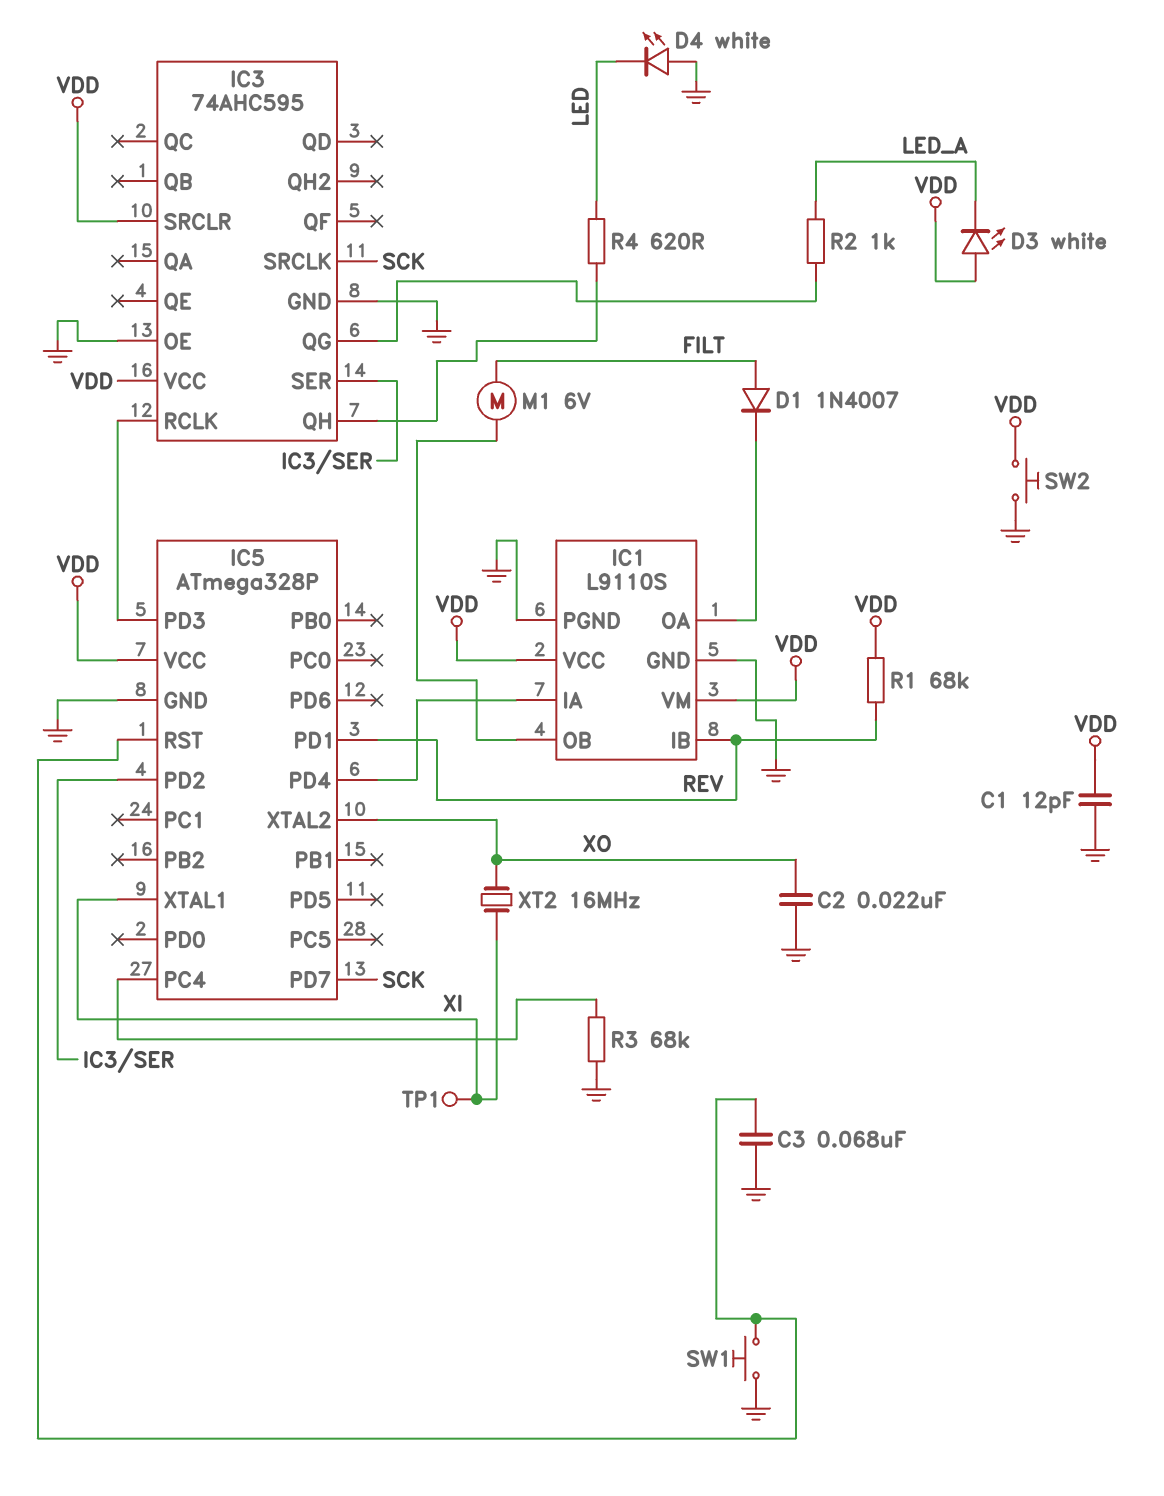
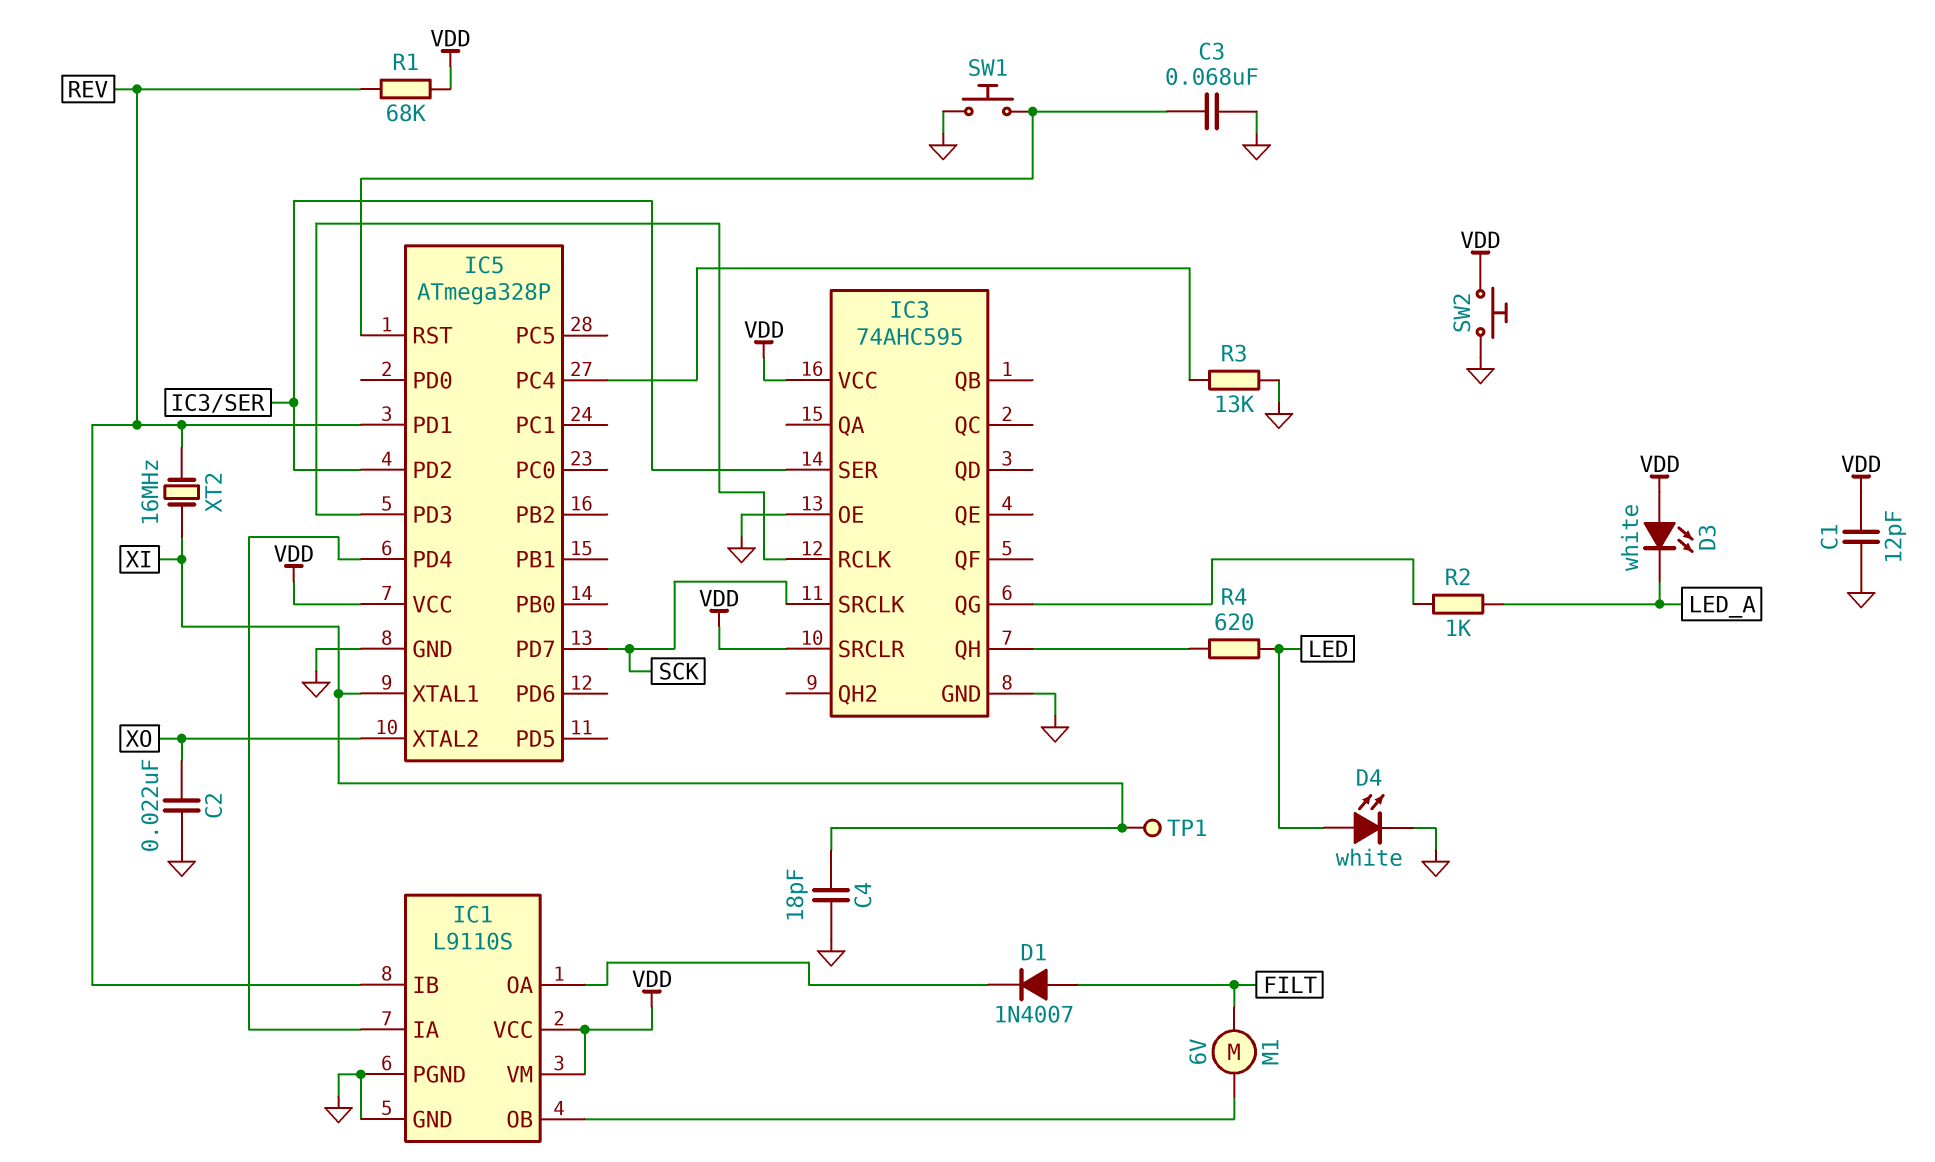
C4: none -> 18pF (GND, XI)
D4: LED white (A GND, K LED) -> LED white (A LED, K GND)
R3: 68k (GND, IC5/PC4) -> 13k (GND, IC5/PC4)
XT2: 16MHz (XI, XO) -> 16MHz (REV, XI)

